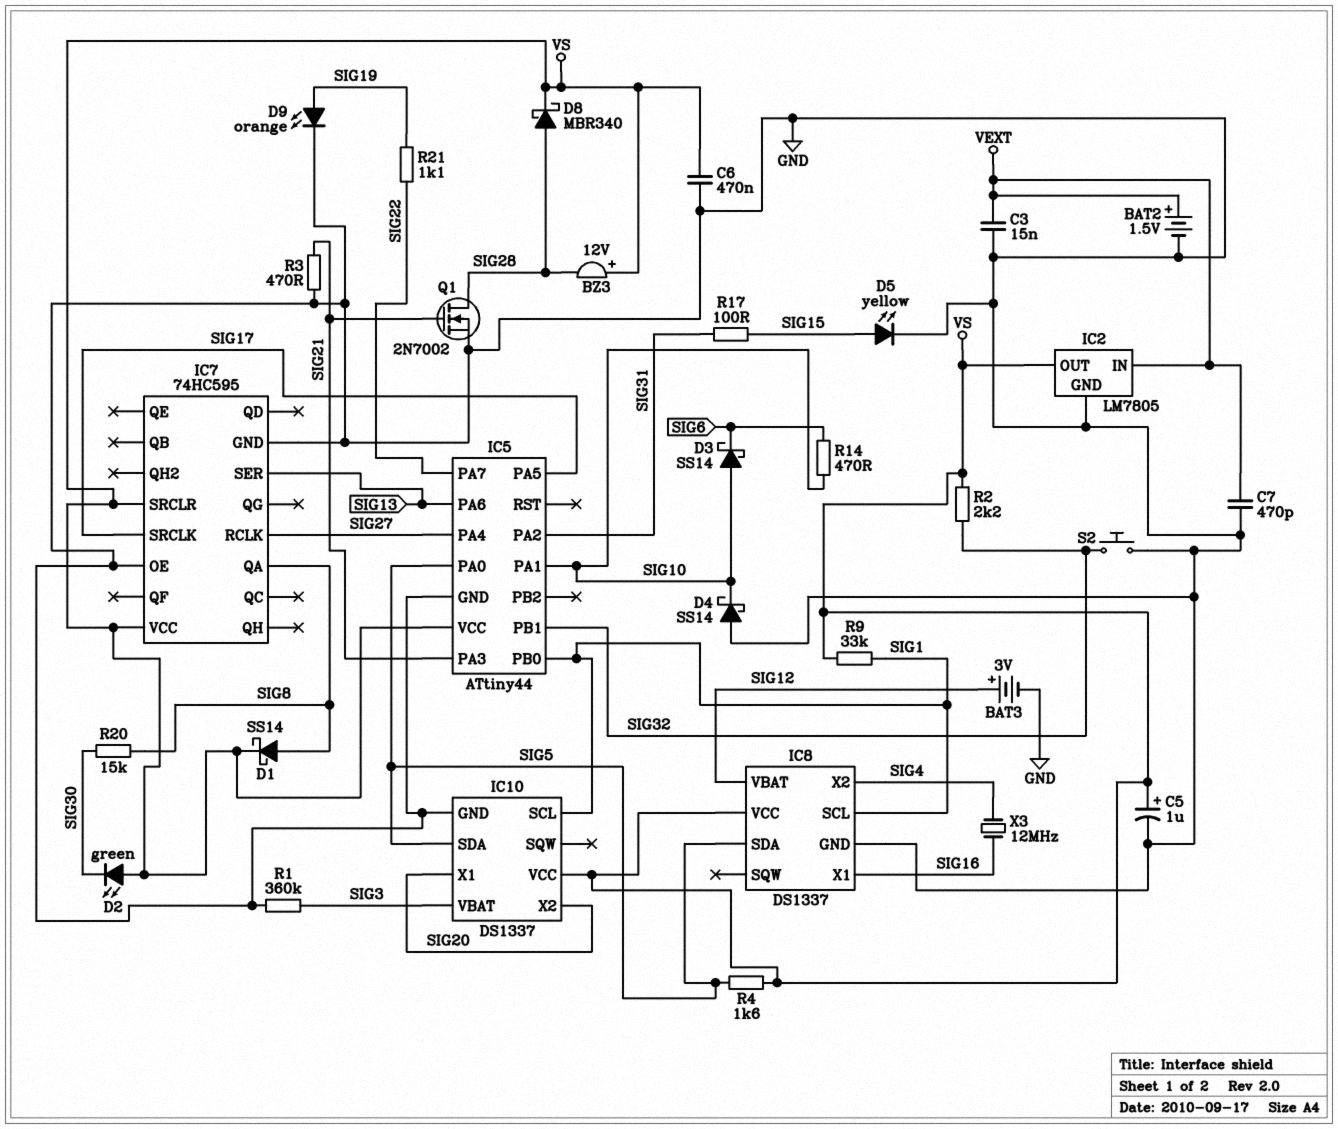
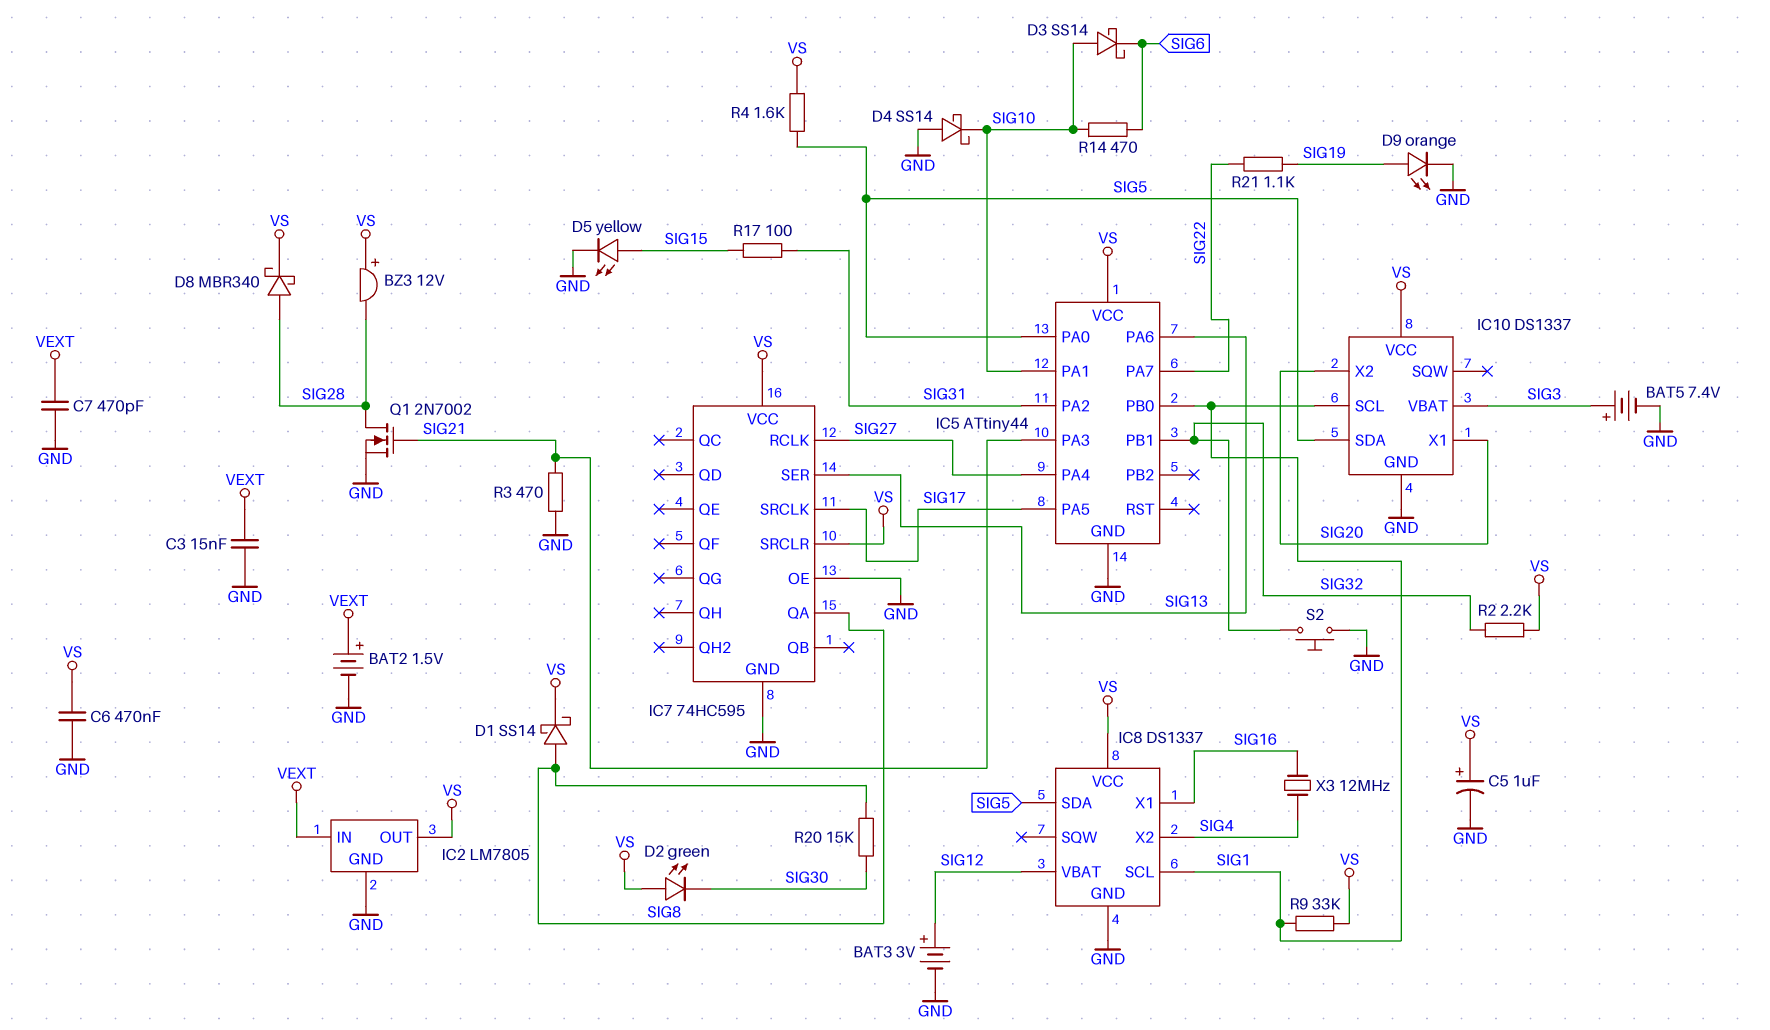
BAT5: none -> 7.4V (plus SIG3, minus GND)
R1: 360k (GND, SIG3) -> none

